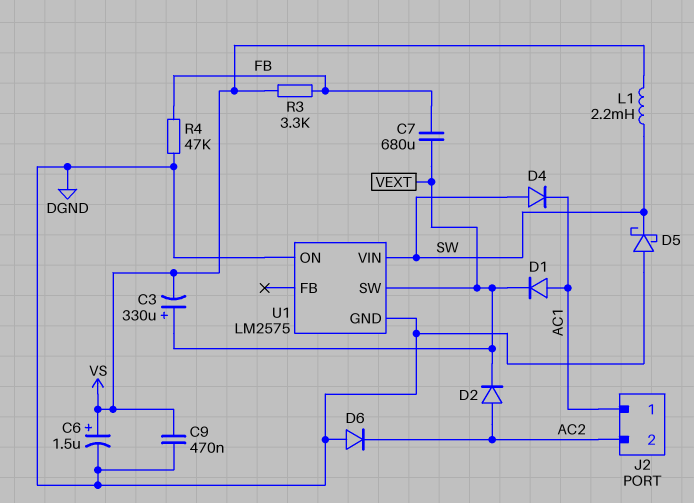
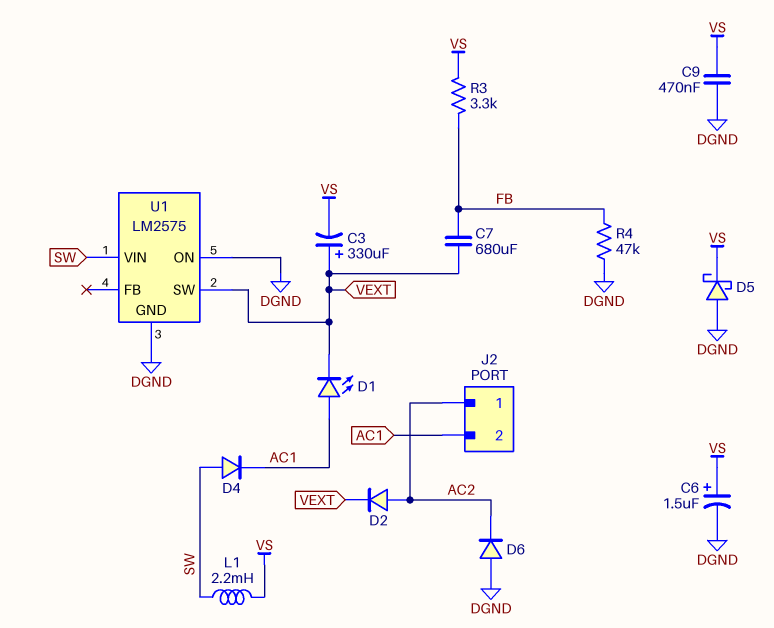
D1: diode (A AC1, K VEXT) -> LED (A AC1, K VEXT)
D5: schottky (A DGND, K SW) -> schottky (A DGND, K VS)
J2 pin 1: AC1 -> AC2
J2 pin 2: AC2 -> AC1

